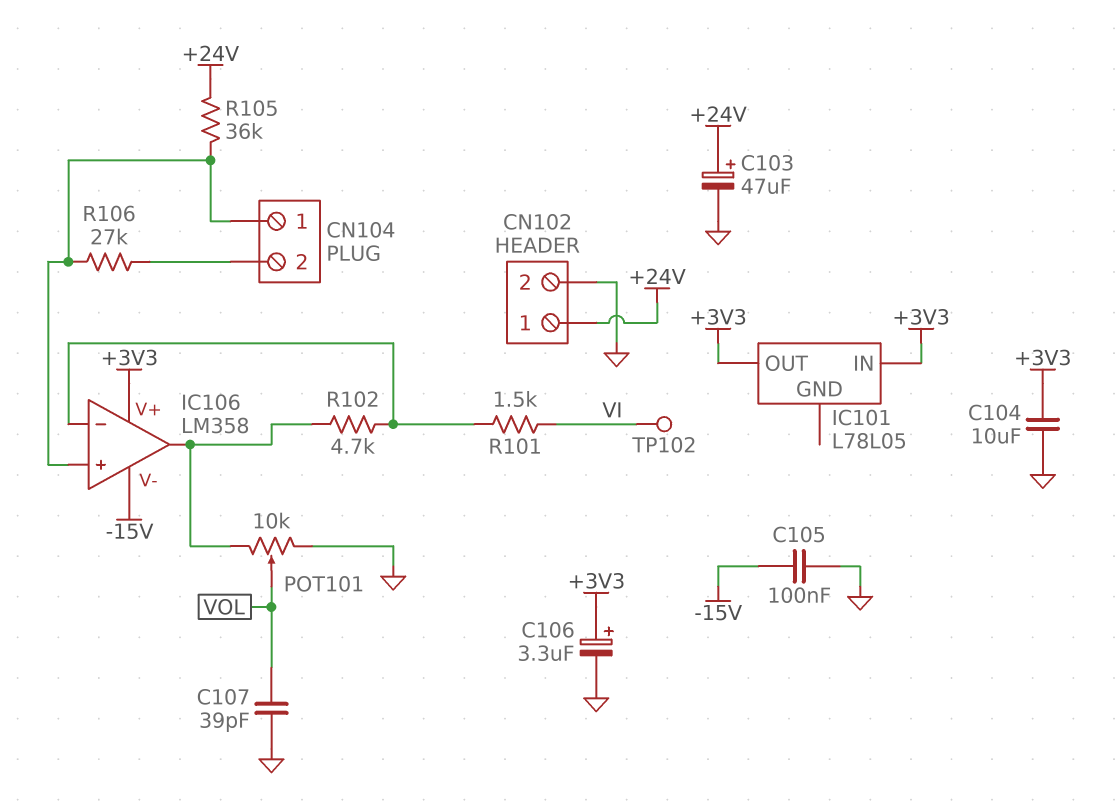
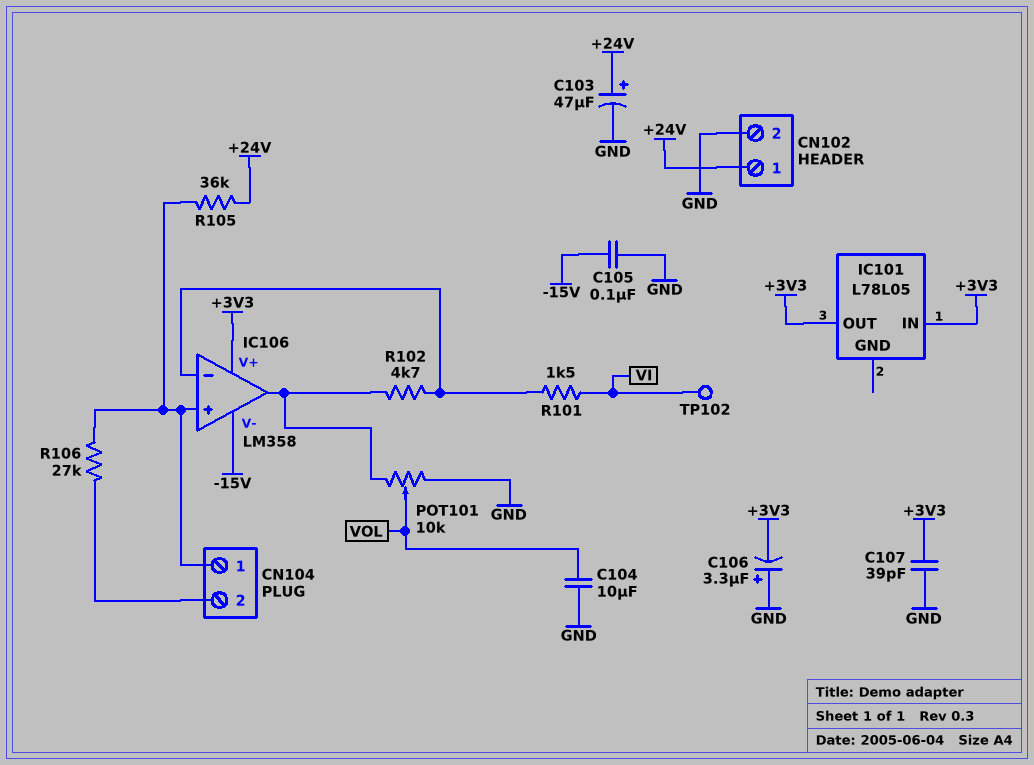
C104: 10uF (+3V3, GND) -> 10uF (GND, VOL)
C106: 3.3uF (plus +3V3, minus GND) -> 3.3uF (plus GND, minus +3V3)
C107: 39pF (GND, VOL) -> 39pF (+3V3, GND)

